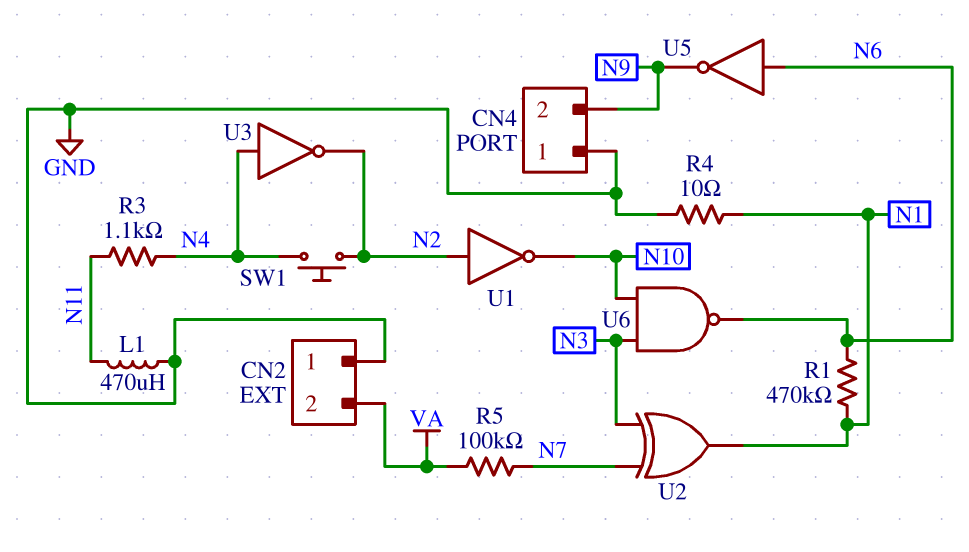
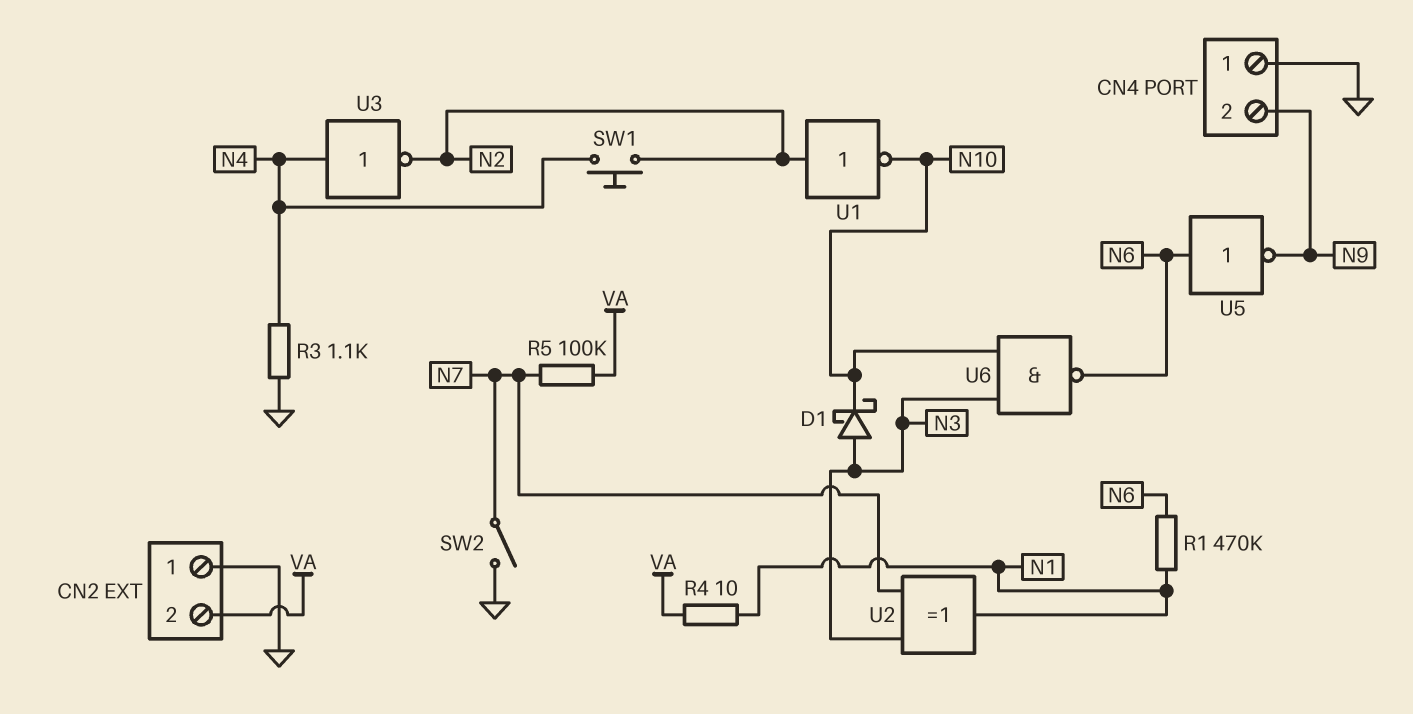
D1: none -> schottky (A N3, K N10)
L1: 470uH (GND, N11) -> none
R3: 1.1k (N4, N11) -> 1.1k (GND, N4)
R4: 10 (GND, N1) -> 10 (N1, VA)
SW2: none -> switch (GND, N7)

